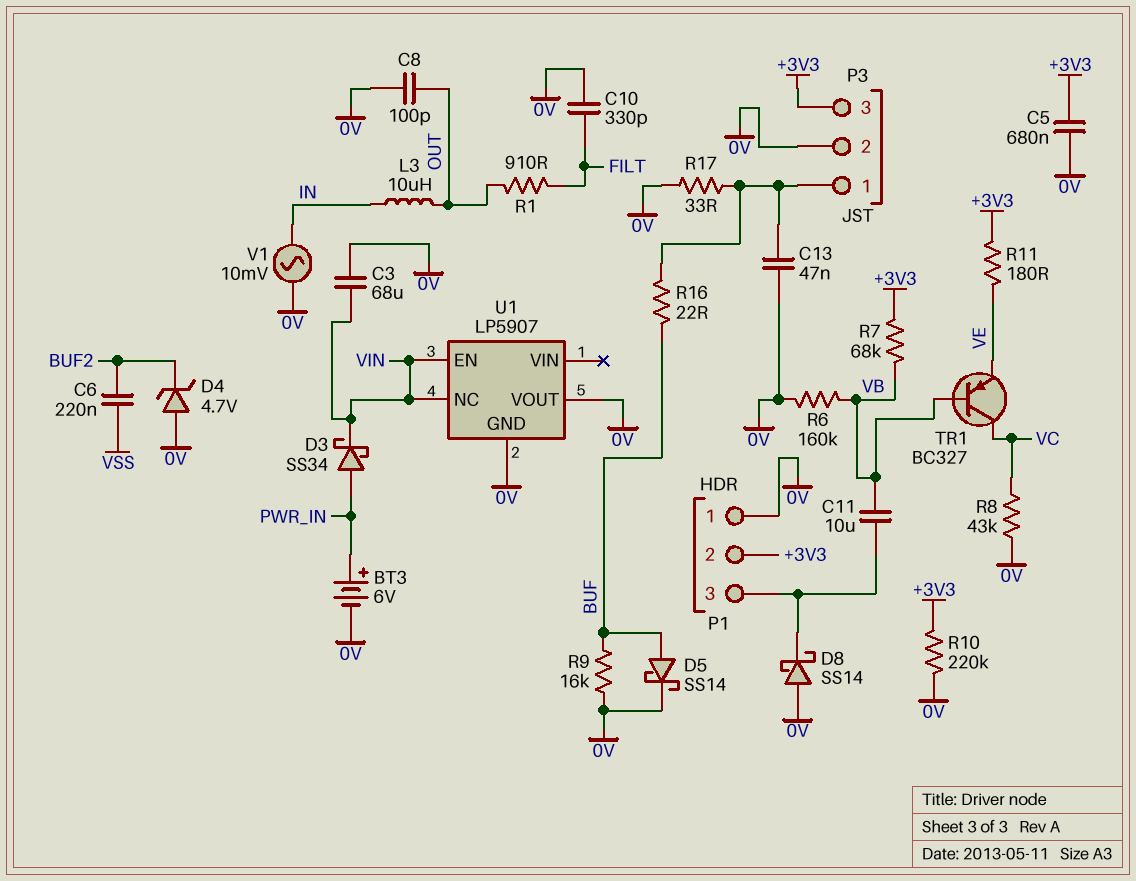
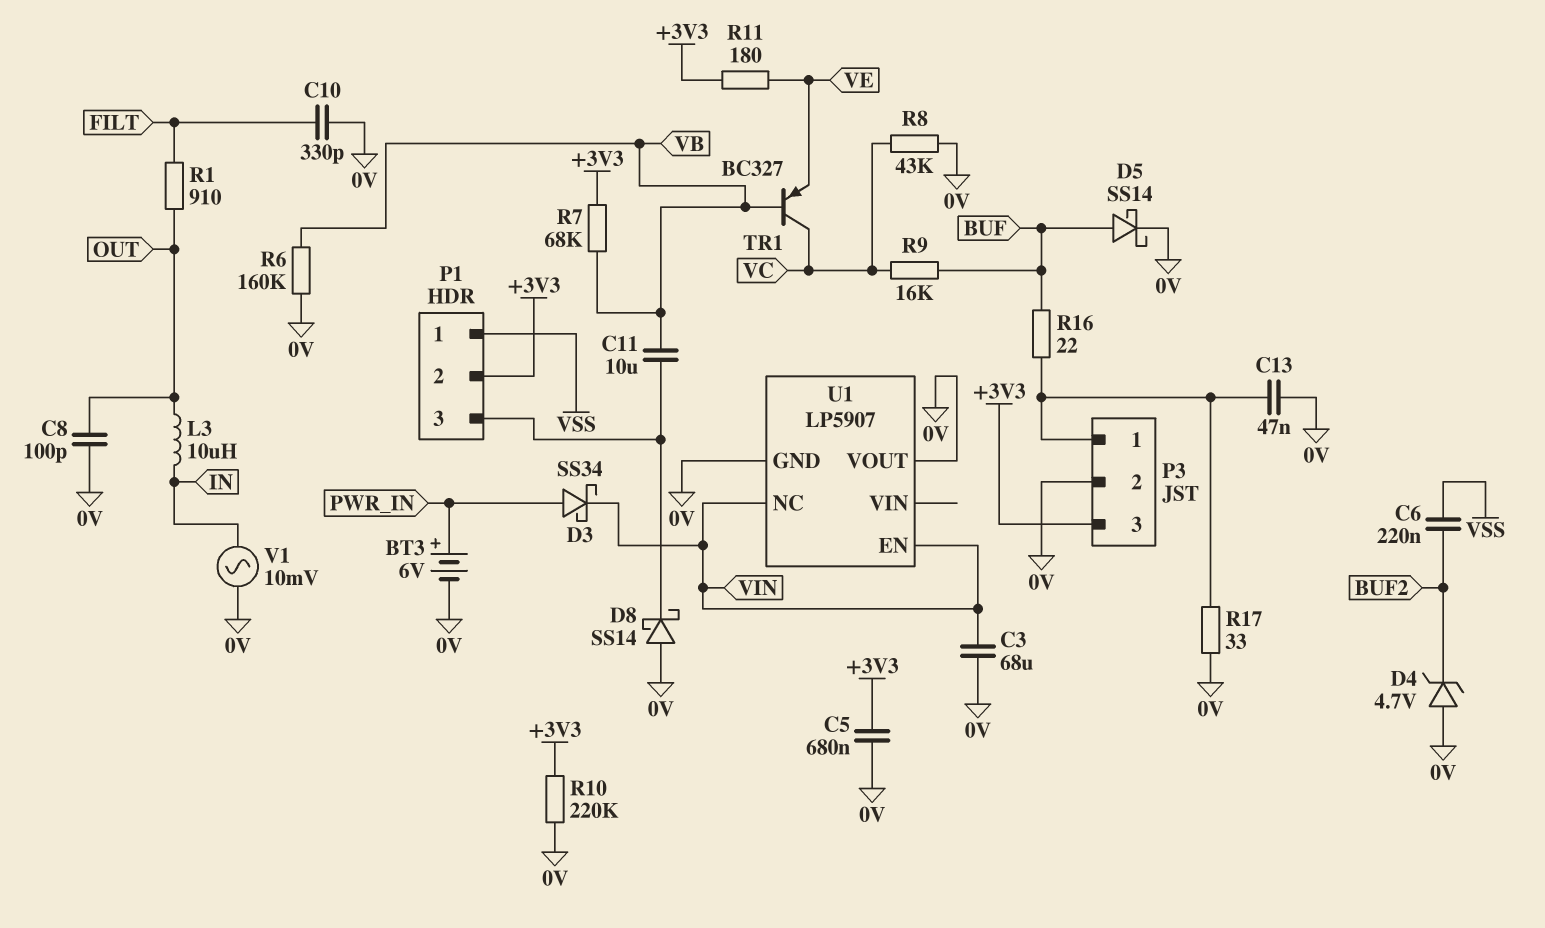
P1 pin 1: 0V -> VSS
R9: 16k (0V, BUF) -> 16k (BUF, VC)

